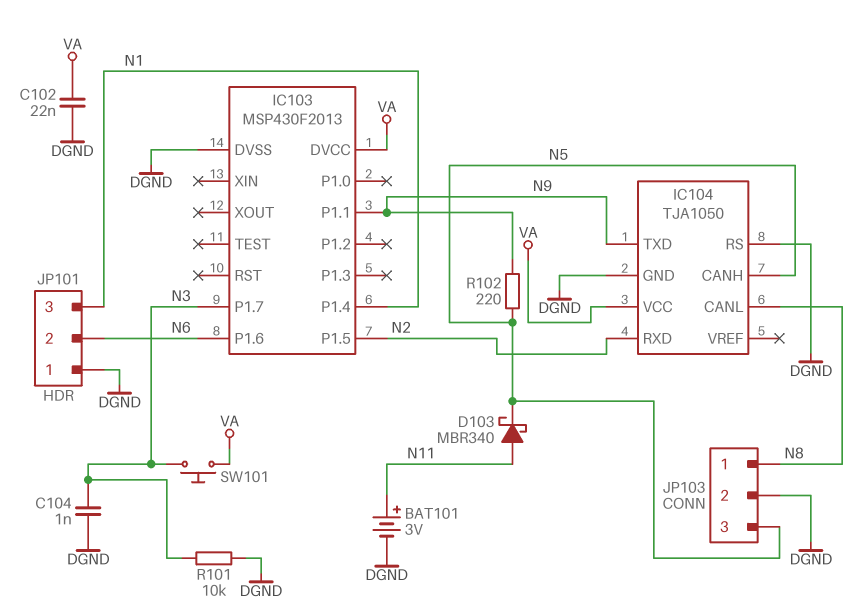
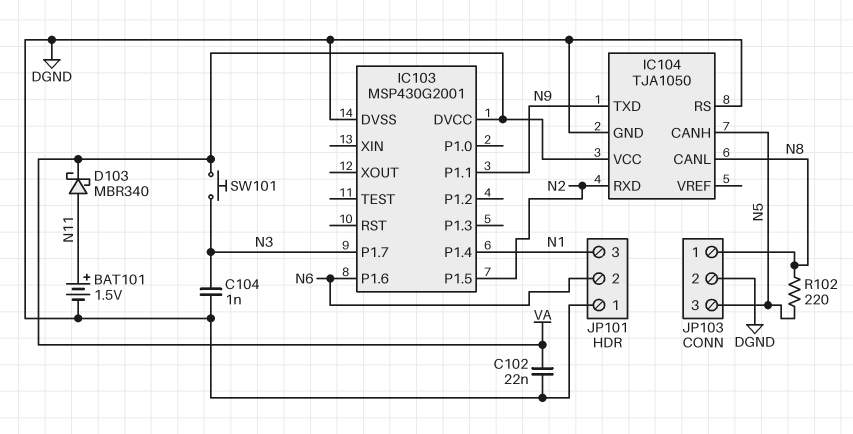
BAT101: 3V (plus N11, minus DGND) -> 1.5V (plus N11, minus DGND)
D103: schottky MBR340 (A N11, K N5) -> schottky MBR340 (A N11, K VA)
IC103: MSP430F2013 -> MSP430G2001
R101: 10k (DGND, N3) -> none
R102: 220 (N5, N9) -> 220 (N5, N8)

